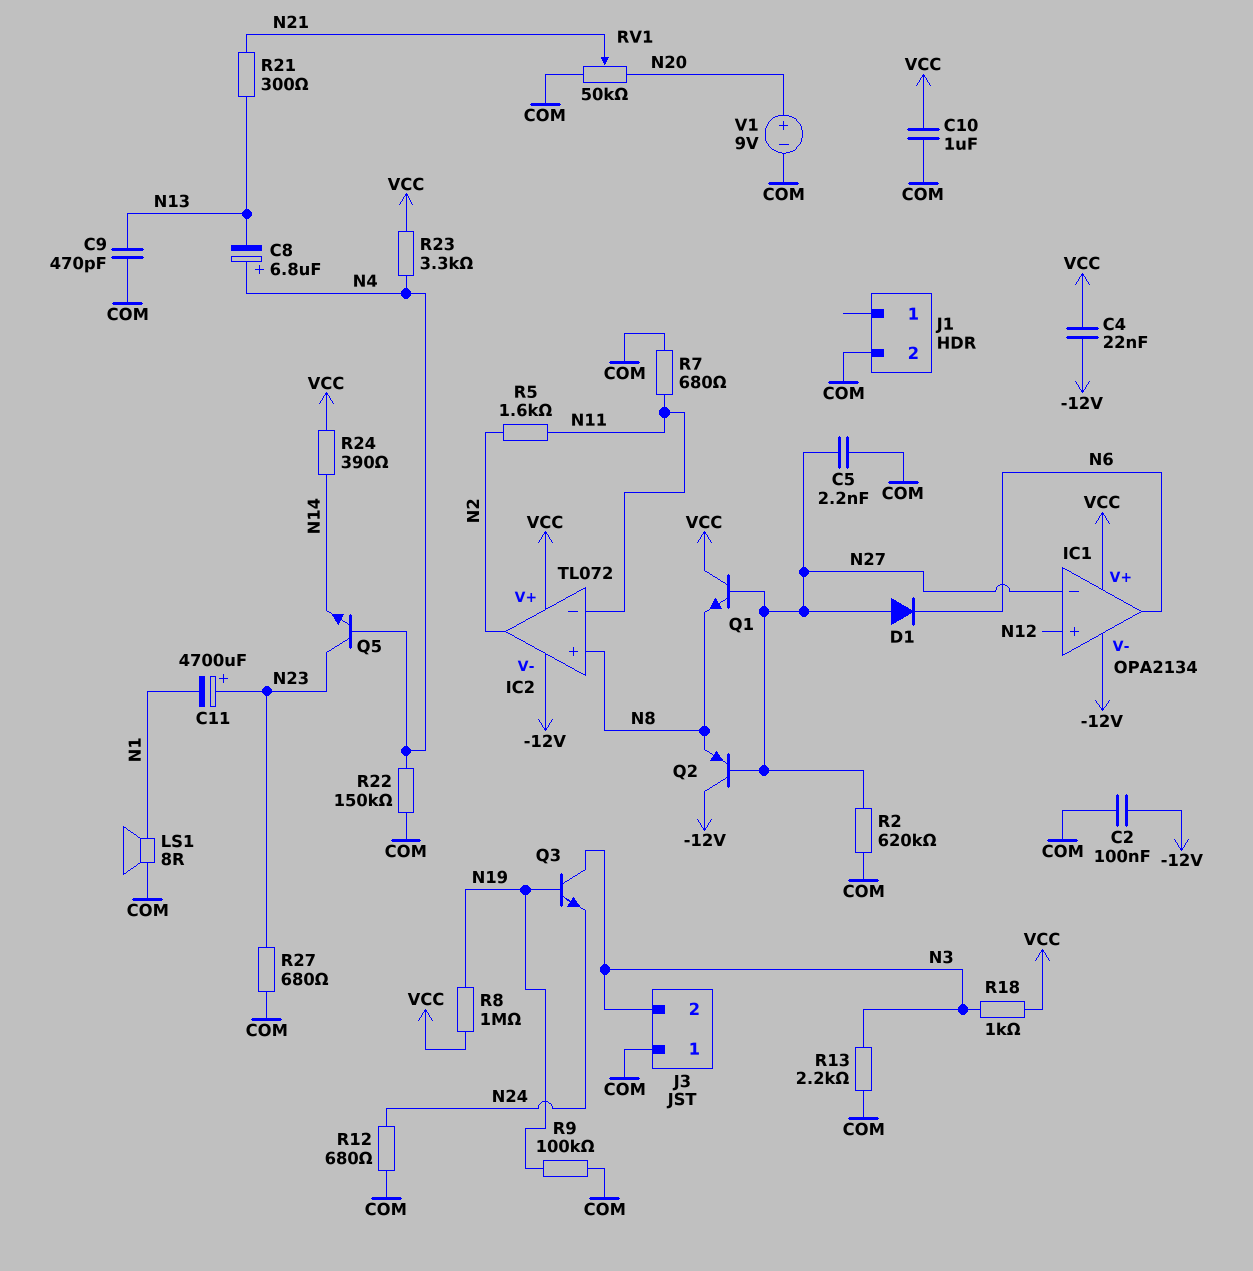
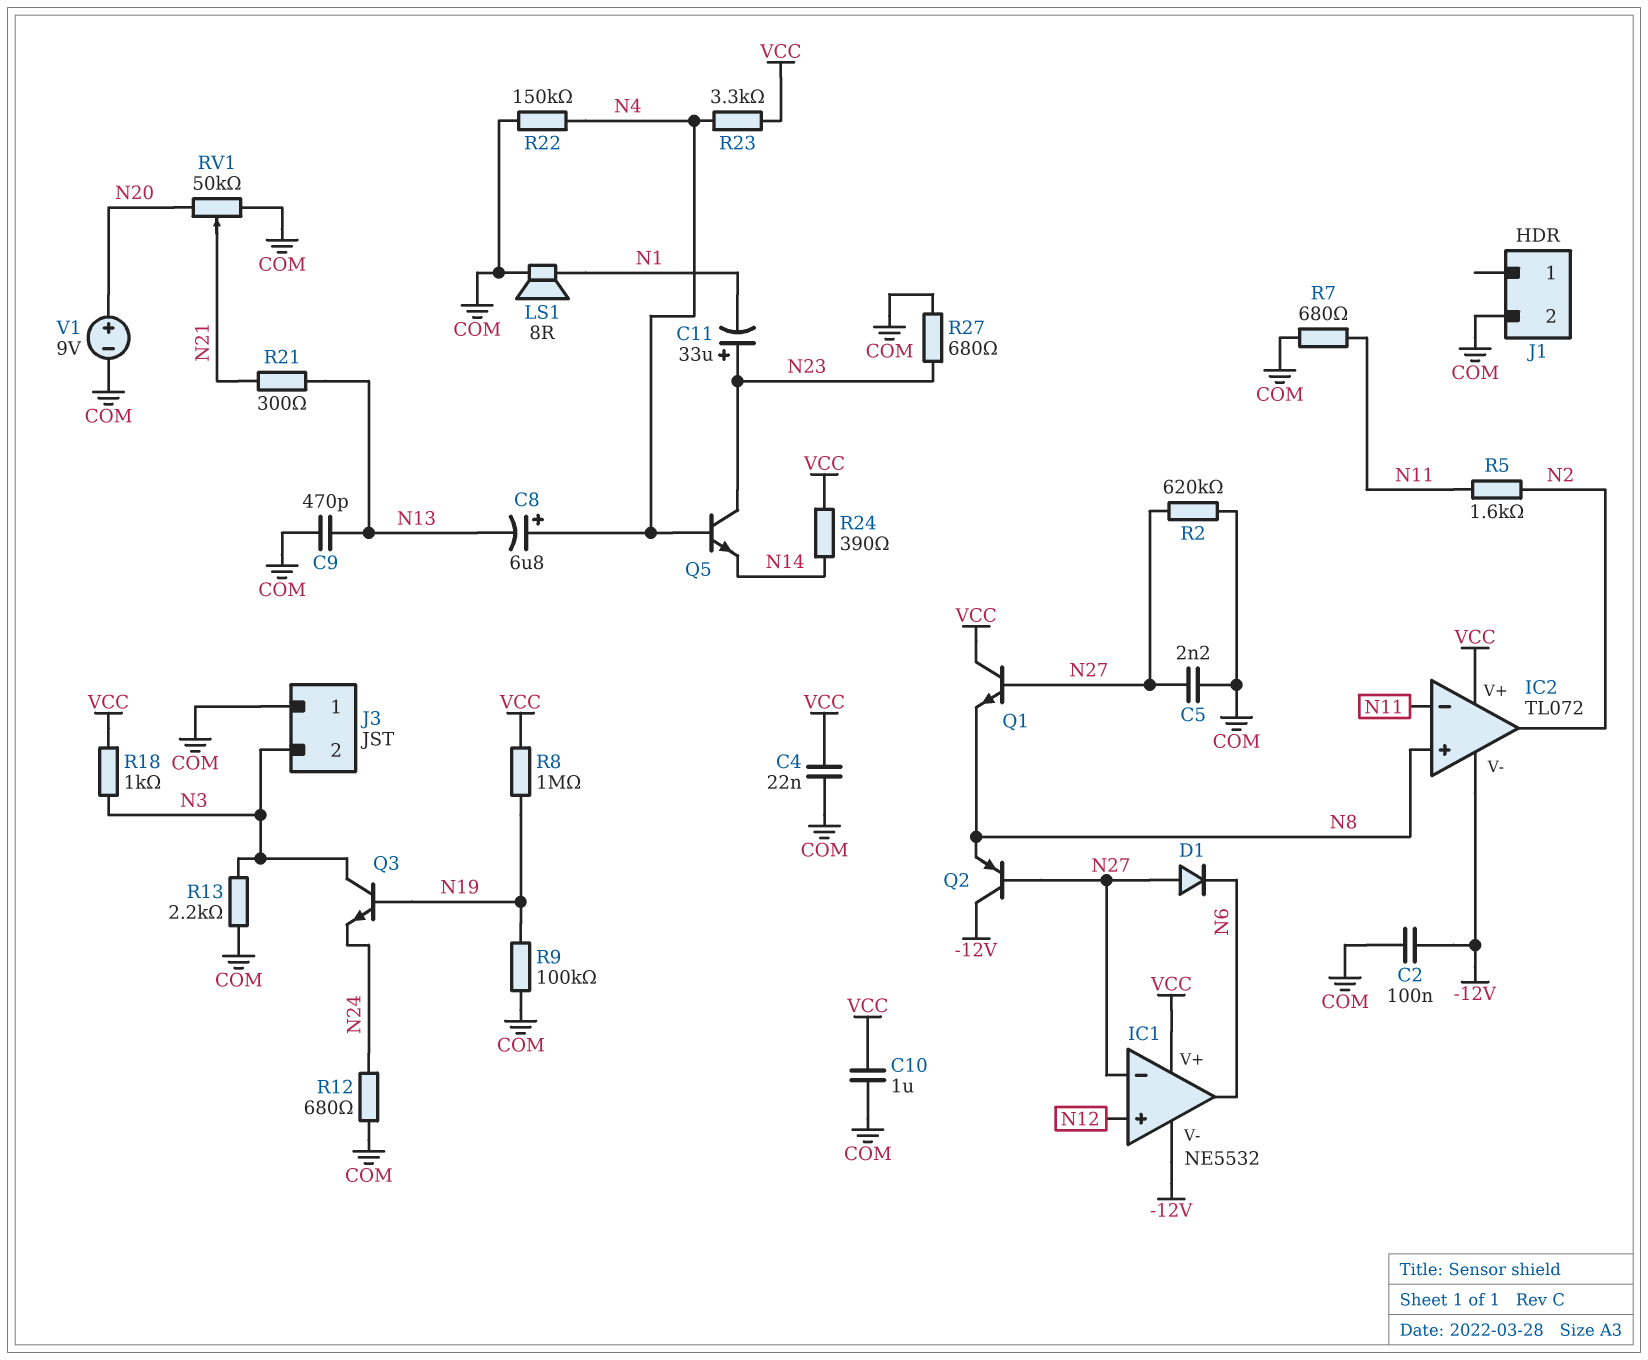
C4: 22nF (-12V, VCC) -> 22nF (COM, VCC)
C11: 4700uF (plus N23, minus N1) -> 33uF (plus N23, minus N1)
IC1: OPA2134 -> NE5532

